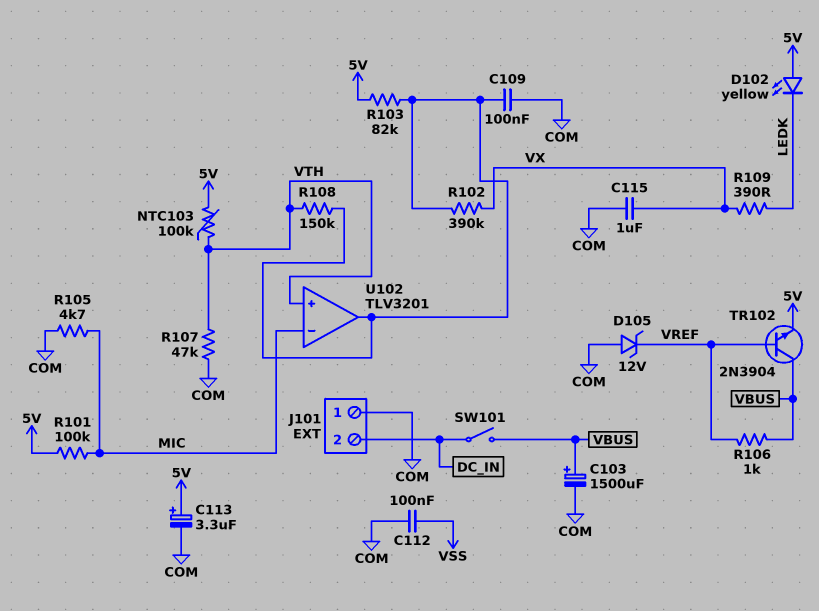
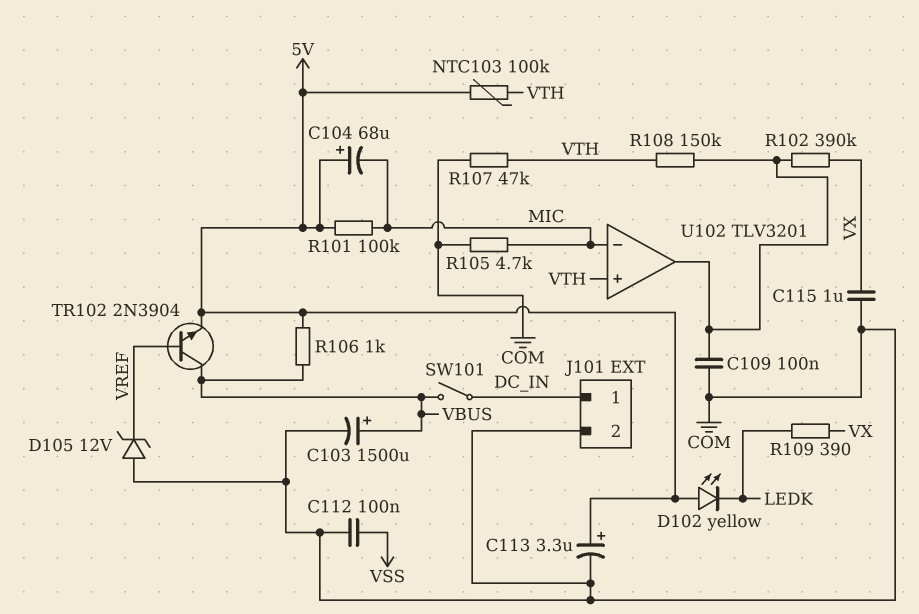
C104: none -> 68uF (plus 5V, minus MIC)
J101 pin 1: COM -> DC_IN
J101 pin 2: DC_IN -> COM
R103: 82k (5V, U102/out) -> none
R106: 1k (VBUS, VREF) -> 1k (5V, VBUS)

